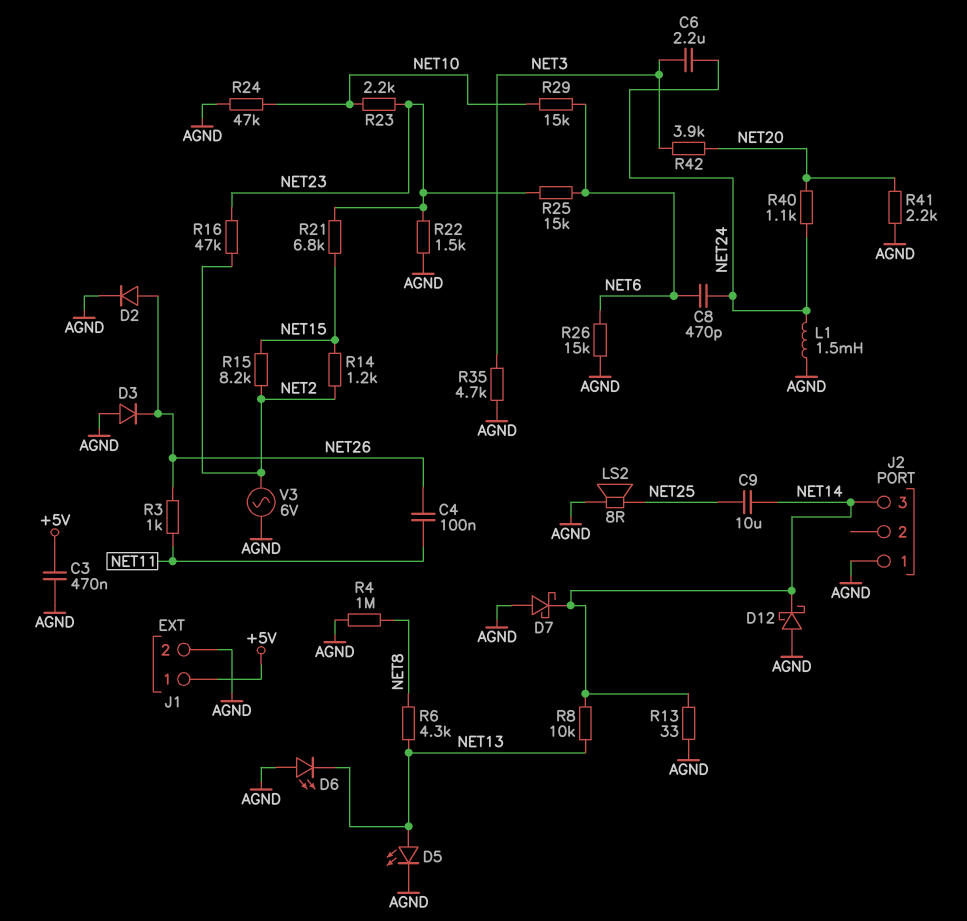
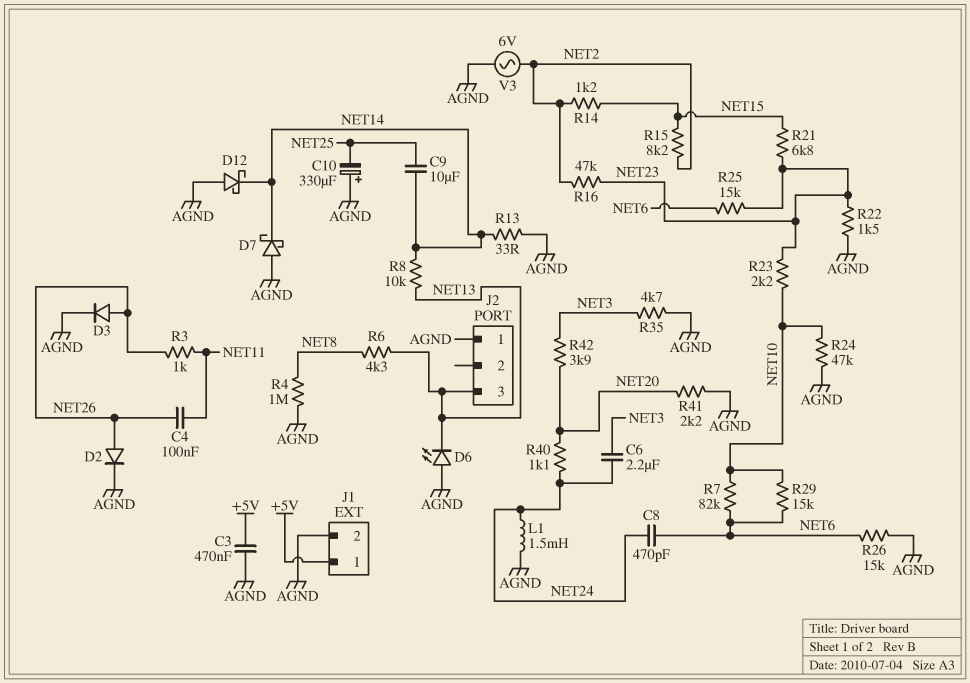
C10: none -> 330uF (plus AGND, minus NET25)
D3: diode (A AGND, K NET26) -> diode (A NET26, K AGND)
D5: LED (A NET13, K AGND) -> none
J2 pin 3: NET14 -> NET13
LS2: speaker 8R (AGND, NET25) -> none
R7: none -> 82k (NET6, NET10)

